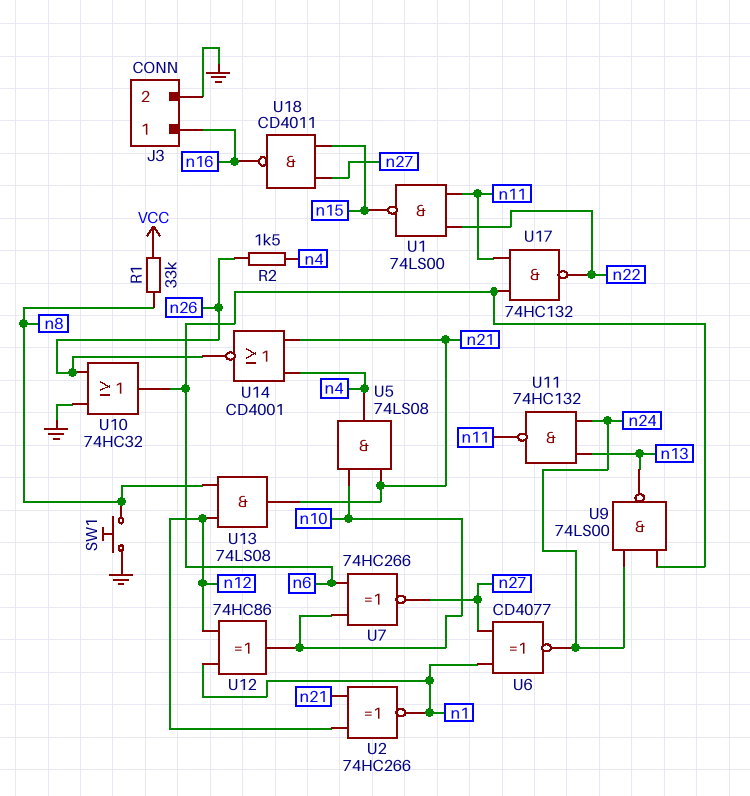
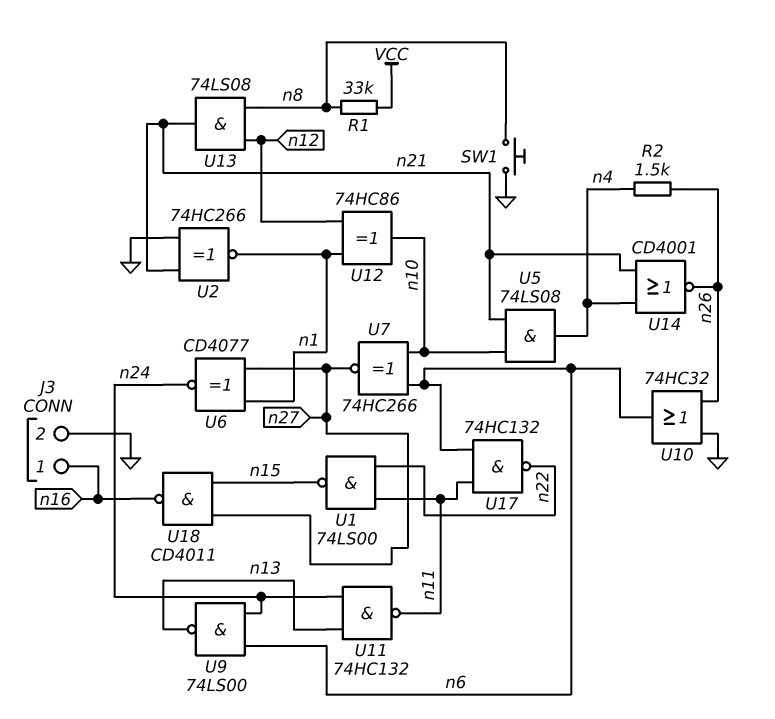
U2: XNOR 74HC266 (in n12, in n21, out n1) -> XNOR 74HC266 (in GND, in n21, out n1)

